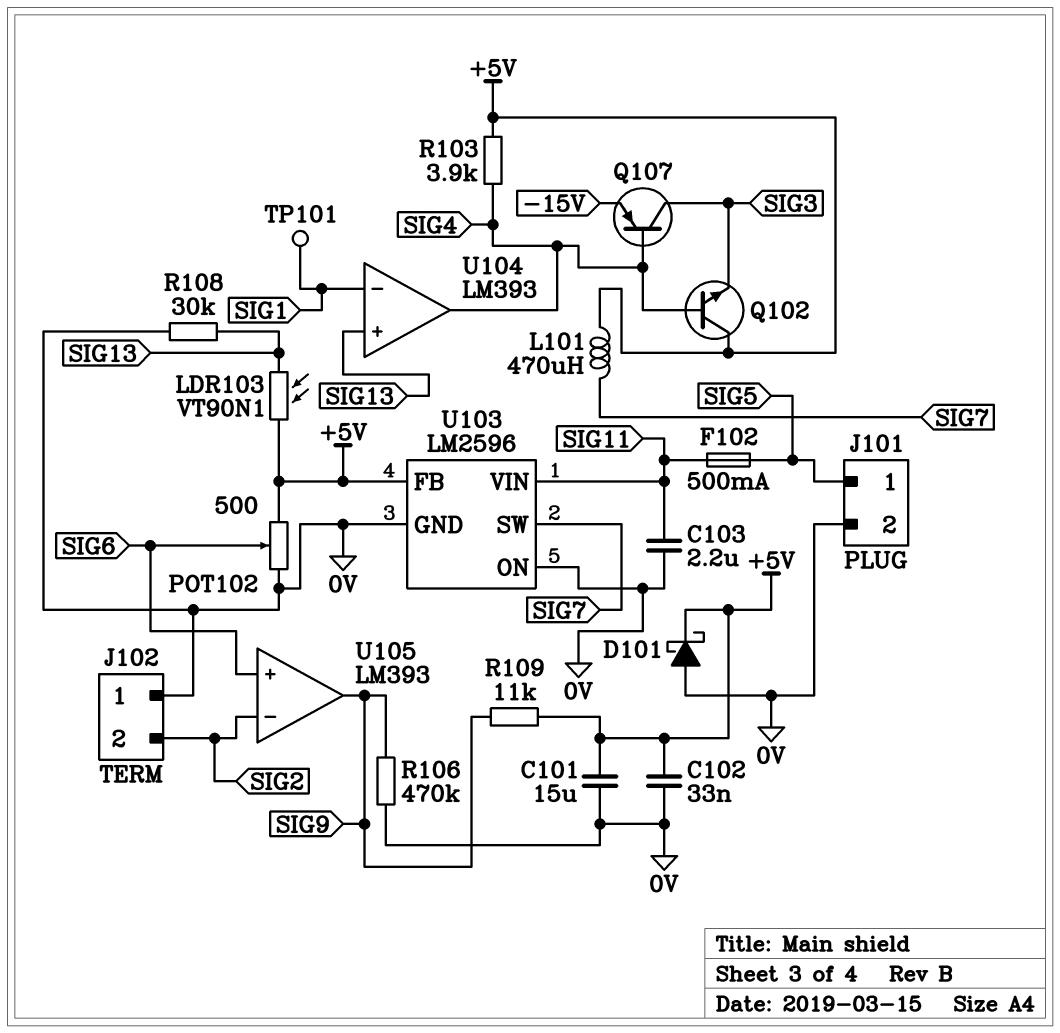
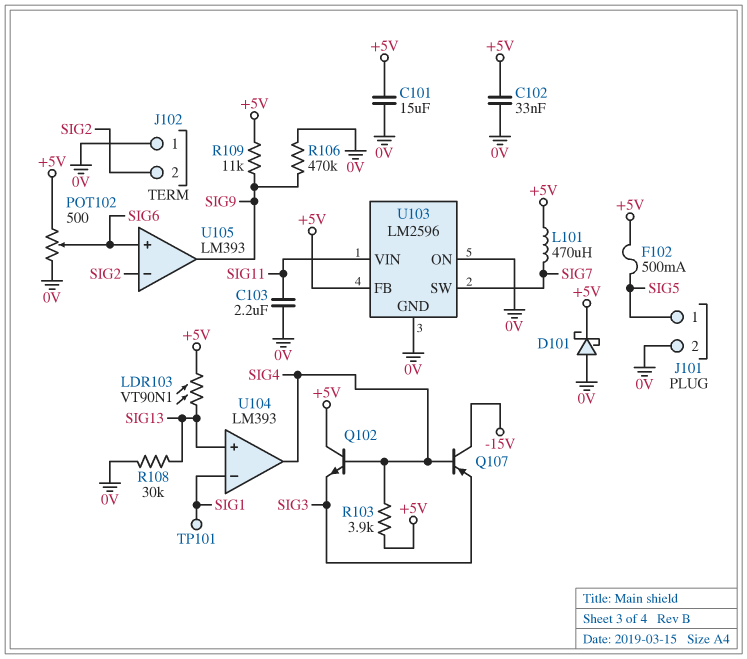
F102: 500mA (SIG5, SIG11) -> 500mA (+5V, SIG5)
Q107: PNP (B SIG4, C SIG3, E -15V) -> PNP (B SIG4, C -15V, E SIG3)

